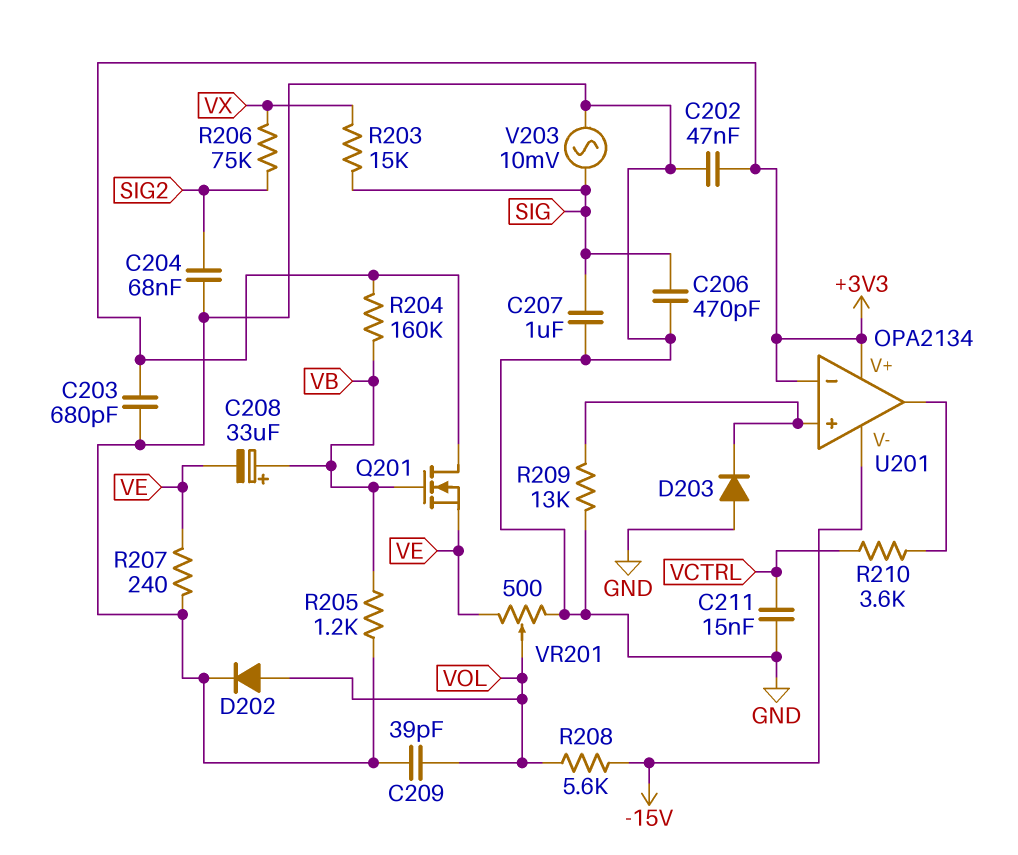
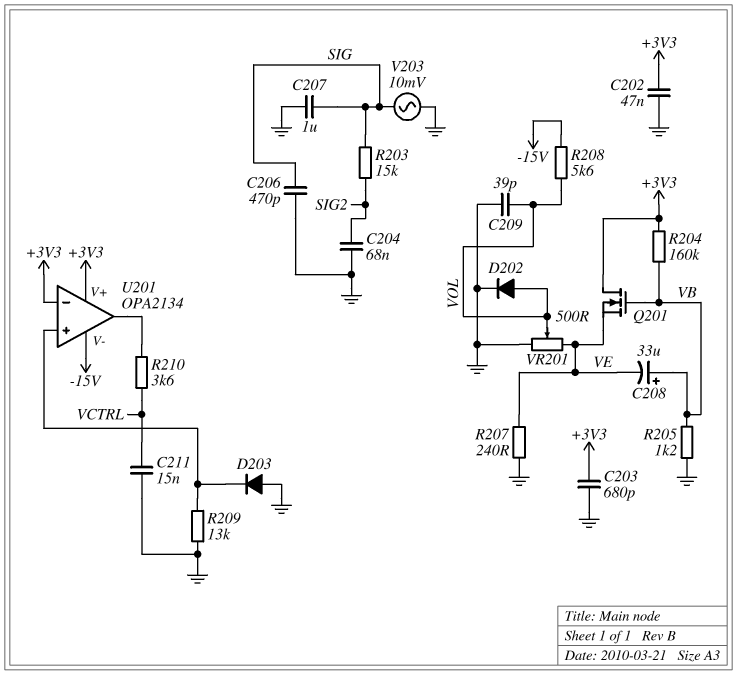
R203: 15k (SIG, VX) -> 15k (SIG, SIG2)
R206: 75k (SIG2, VX) -> none

